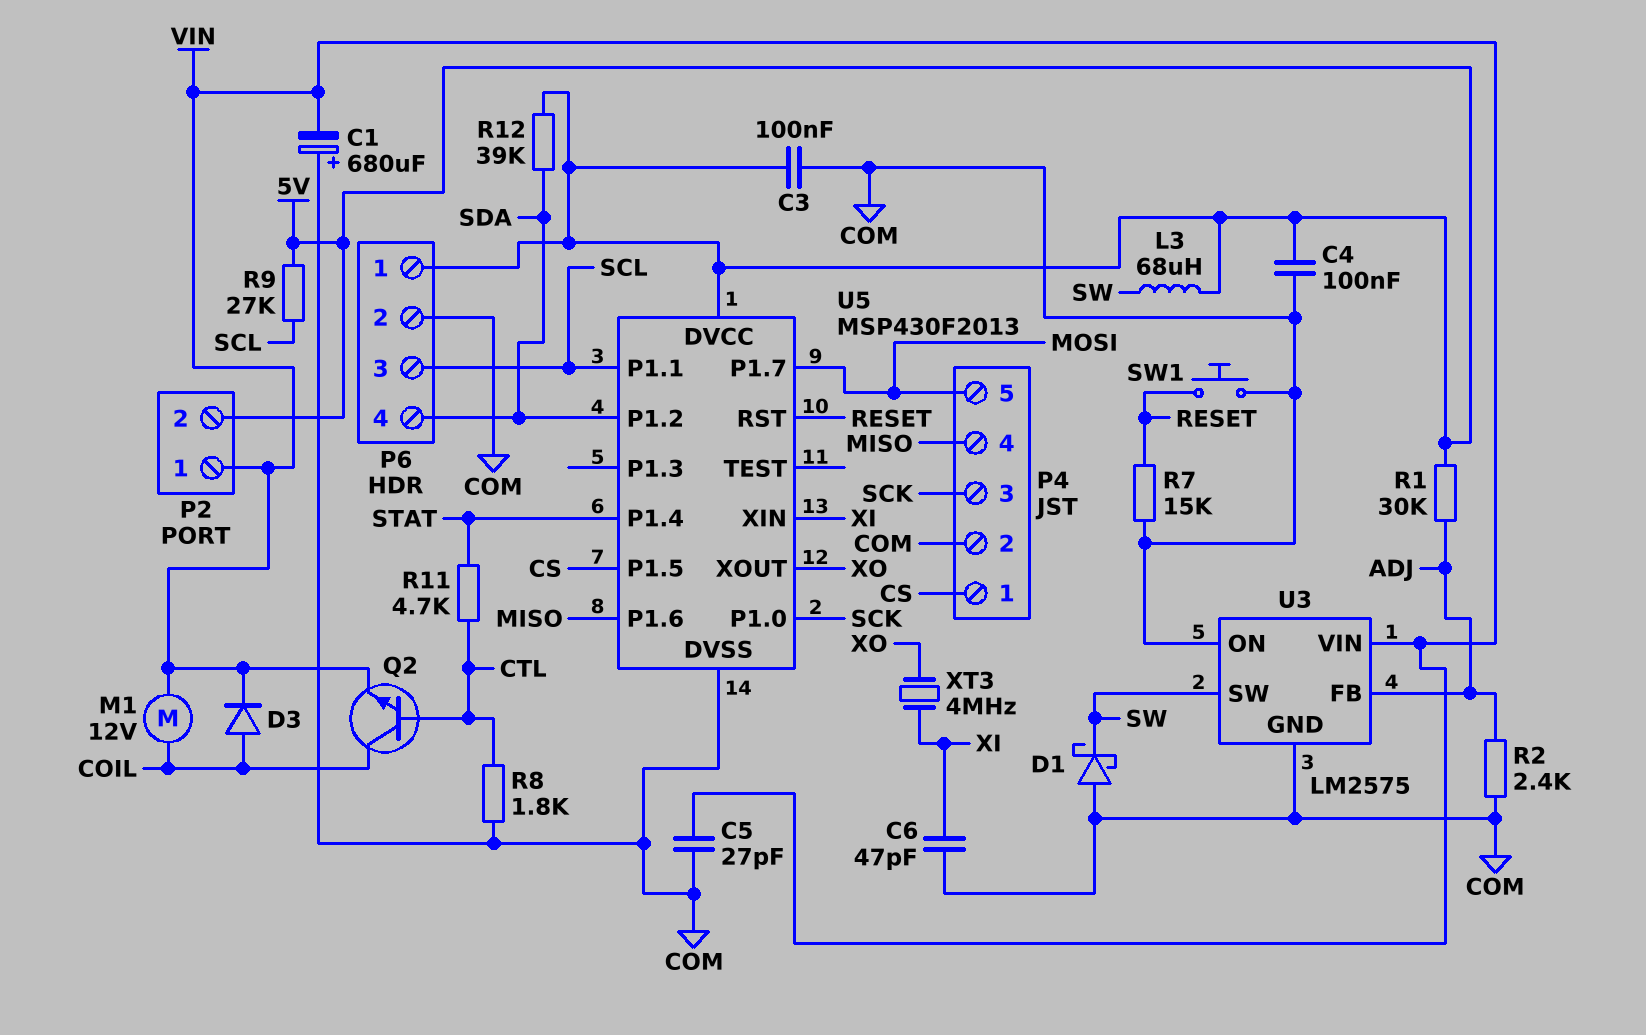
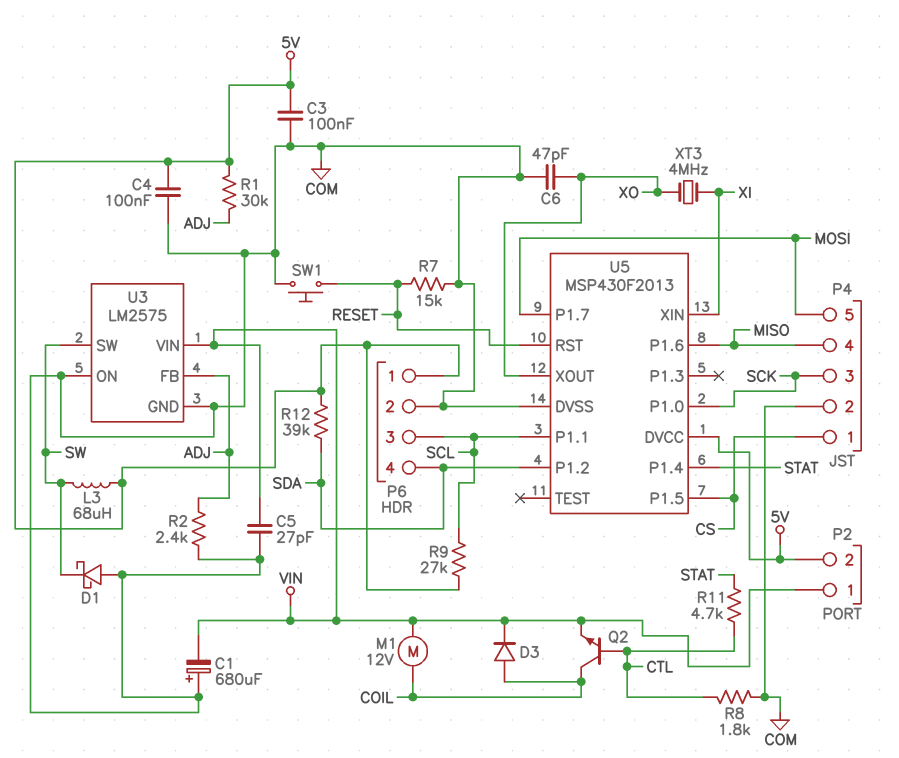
C6: 47pF (COM, XI) -> 47pF (COM, XO)

